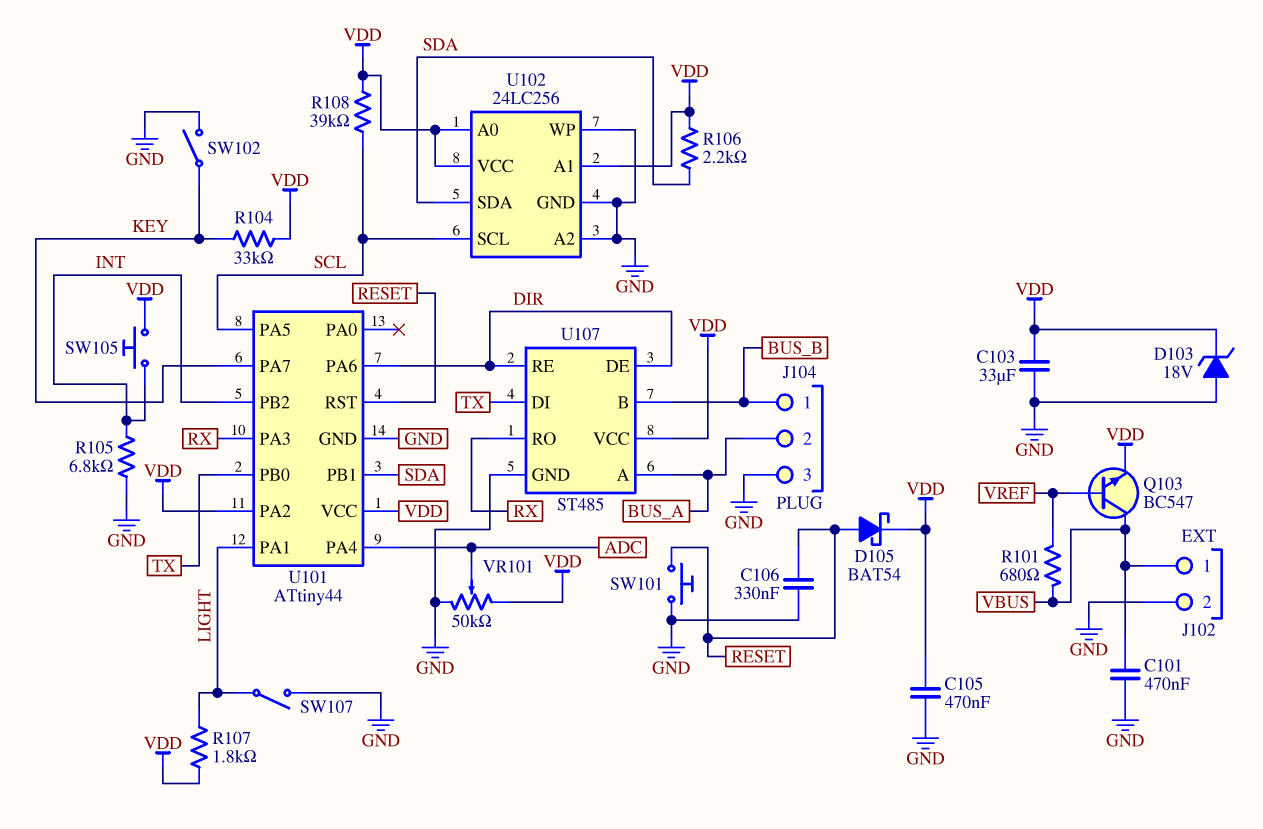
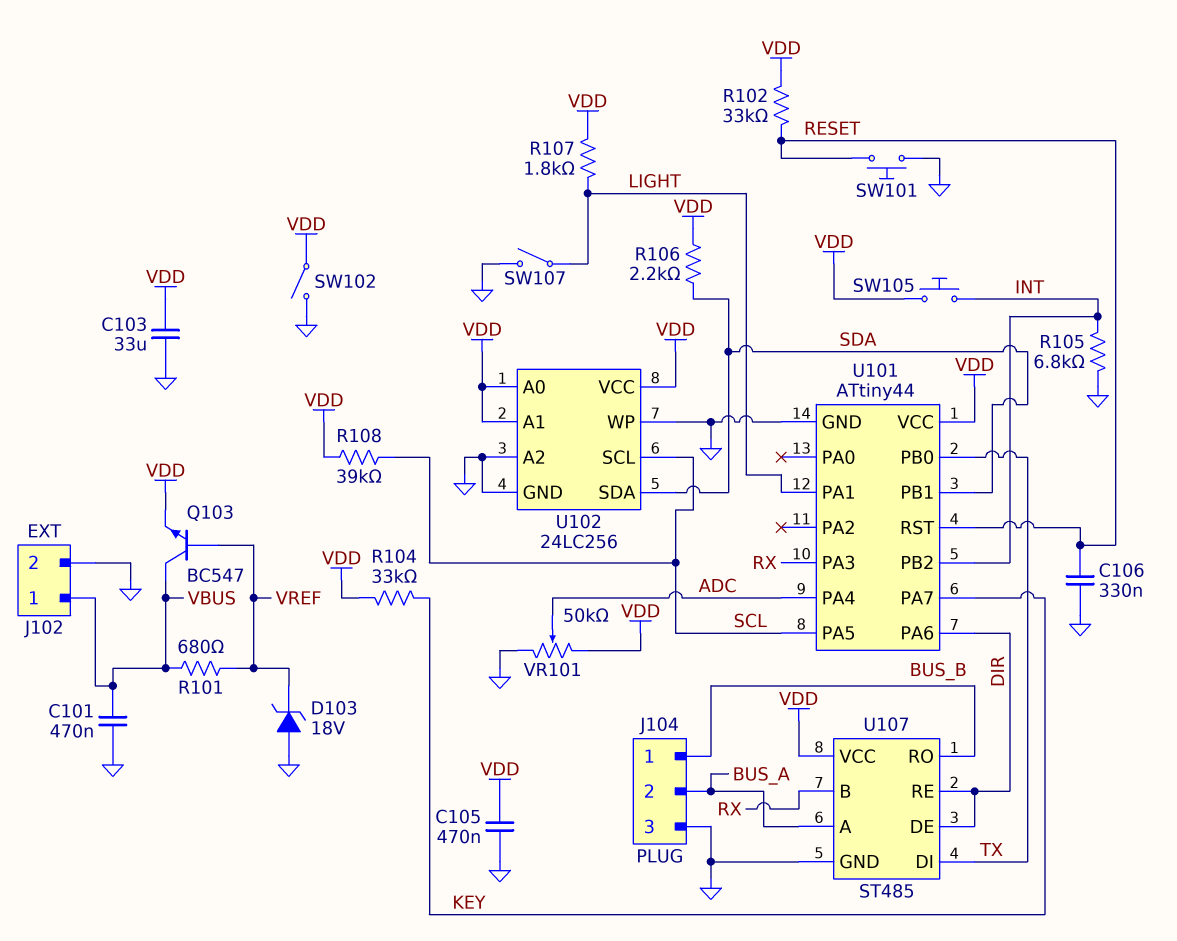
D103: zener 18V (A GND, K VDD) -> zener 18V (A GND, K VREF)
D105: schottky BAT54 (A RESET, K VDD) -> none
R102: none -> 33k (RESET, VDD)
SW102: switch (GND, KEY) -> switch (GND, VDD)
U101 pin PA2: VDD -> none
U107 pin B: BUS_B -> RX
U107 pin RO: RX -> BUS_B

